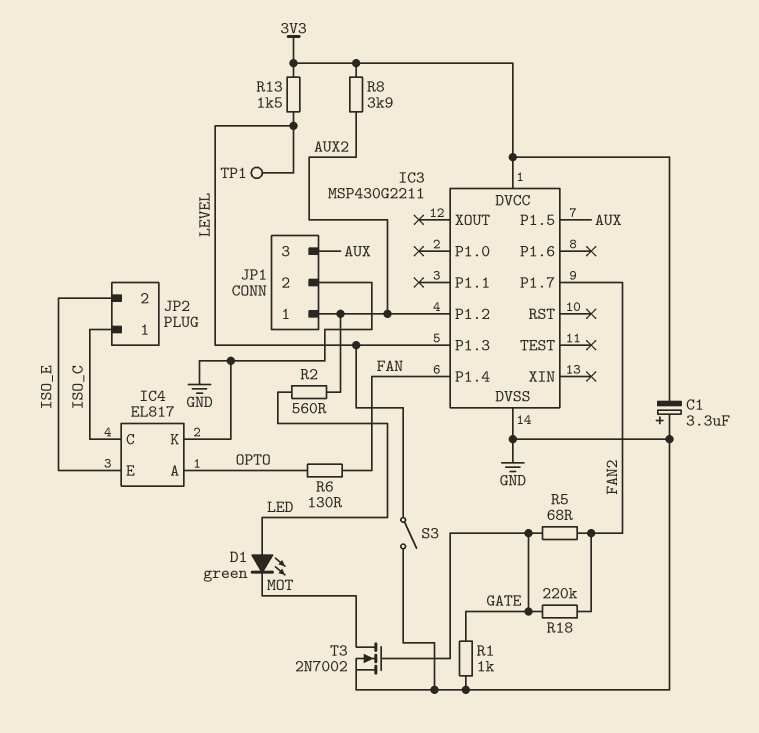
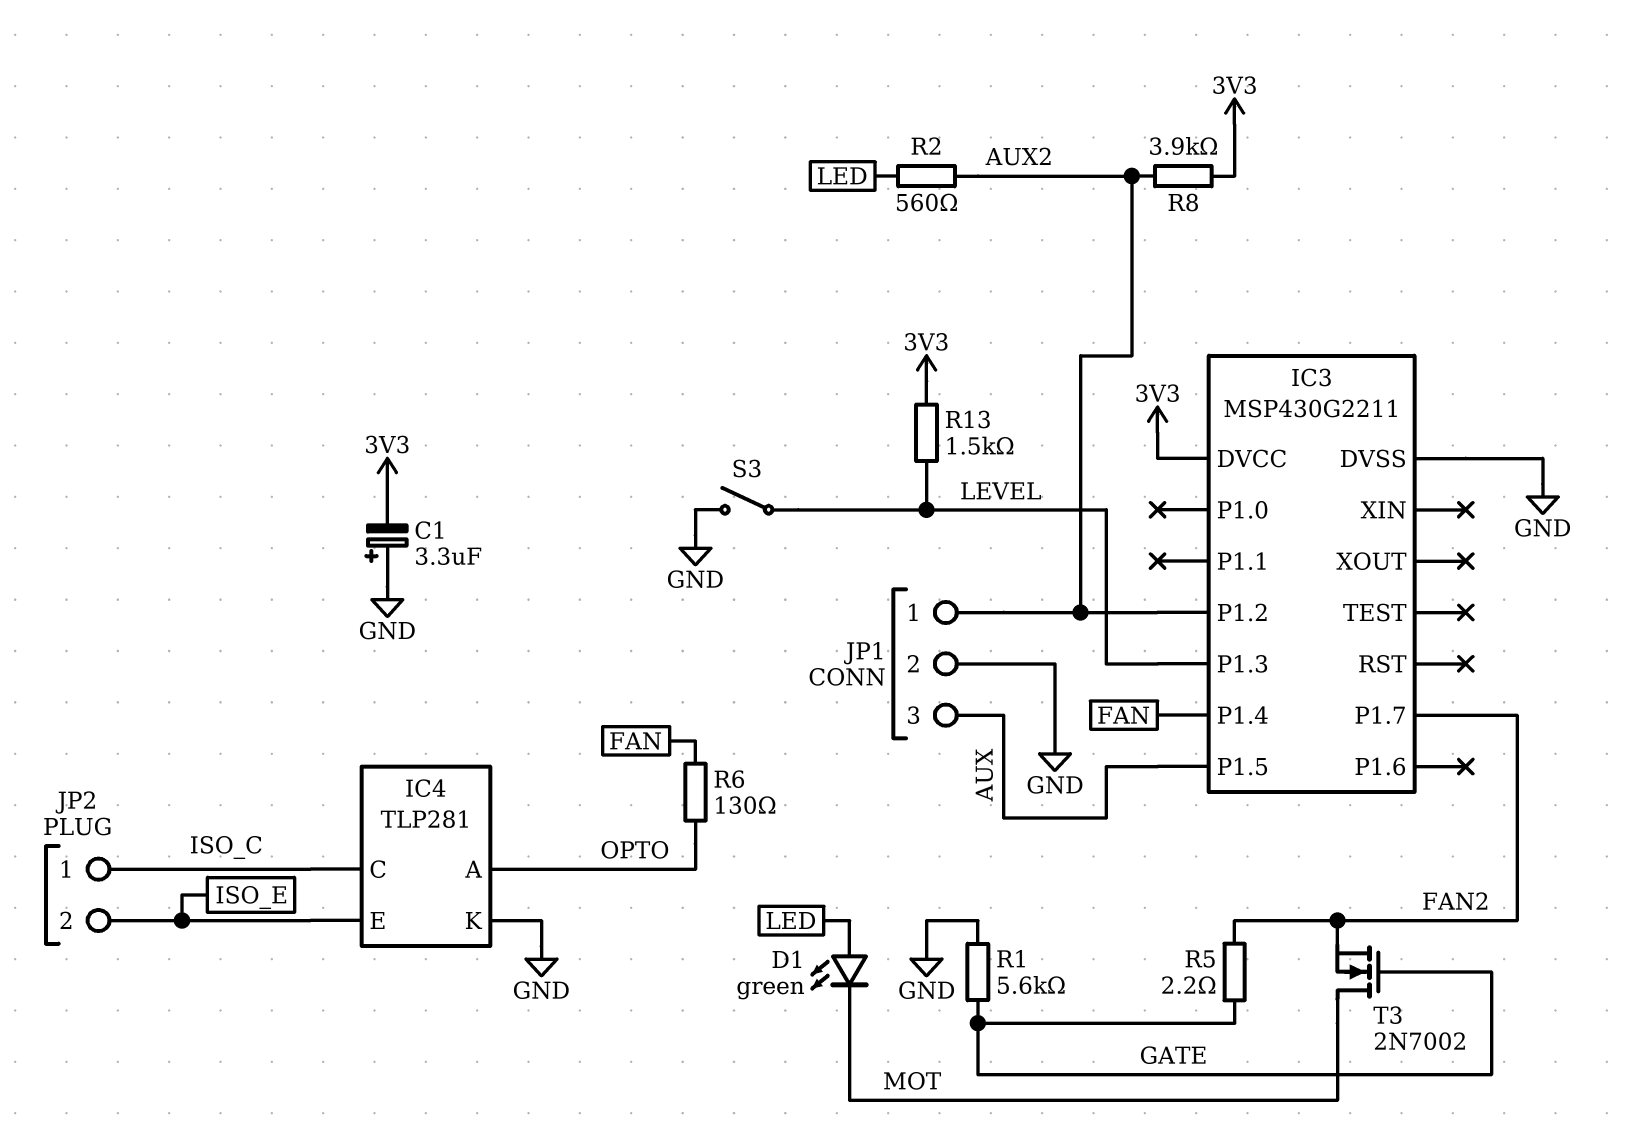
IC4: EL817 -> TLP281
R1: 1k (GATE, GND) -> 5.6k (GATE, GND)
R5: 68 (FAN2, GATE) -> 2.2 (FAN2, GATE)
R18: 220k (FAN2, GATE) -> none
T3: NMOS 2N7002 (G GATE, D MOT, S GND) -> NMOS 2N7002 (G GATE, D MOT, S FAN2)
TP1: test point (LEVEL) -> none

